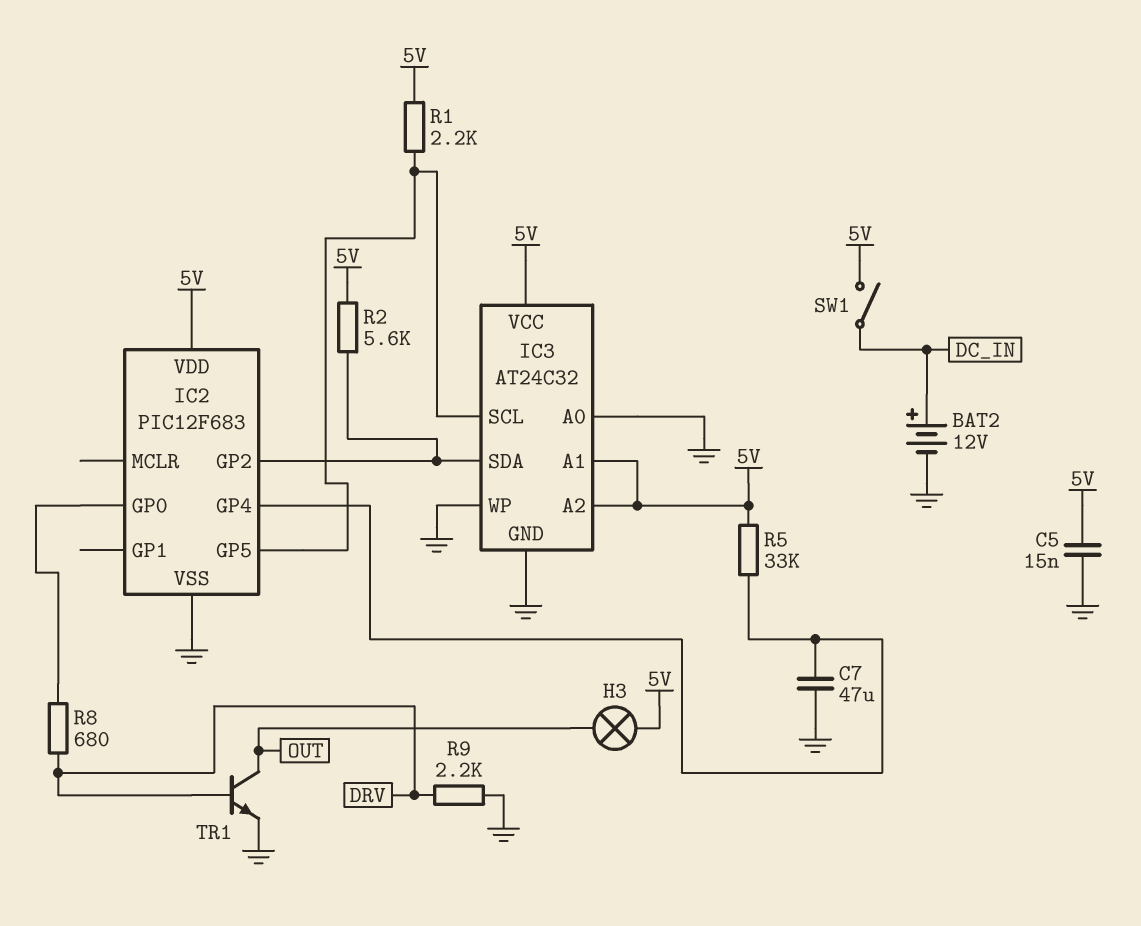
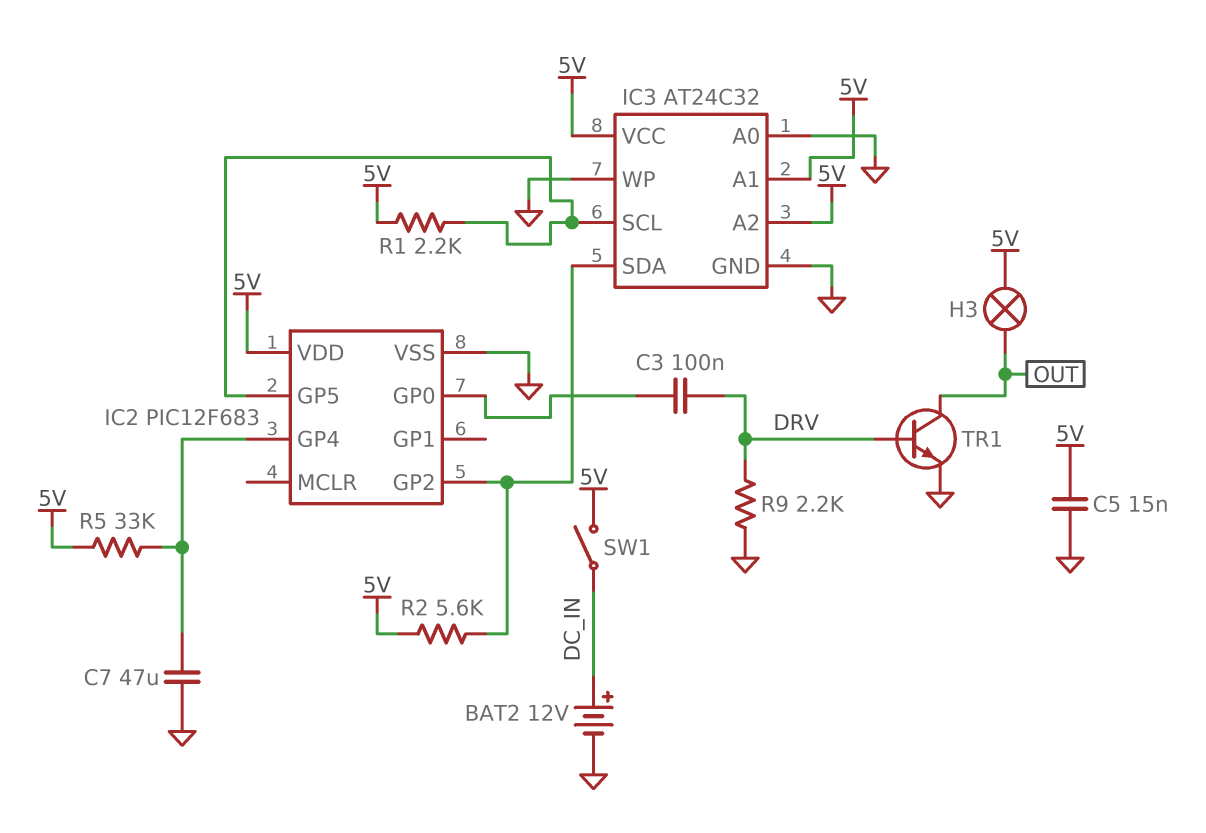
C3: none -> 100nF (DRV, IC2/GP0)
R8: 680 (DRV, IC2/GP0) -> none

